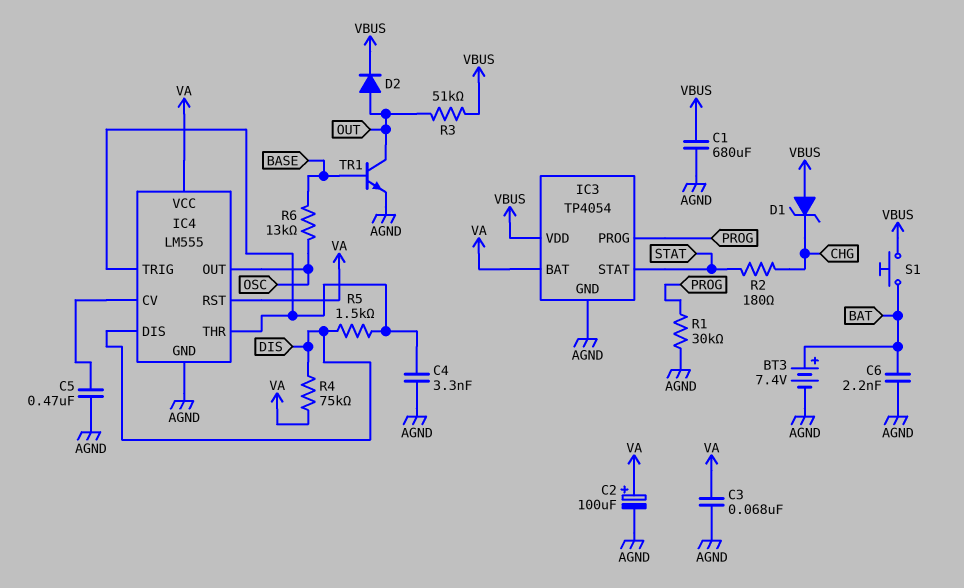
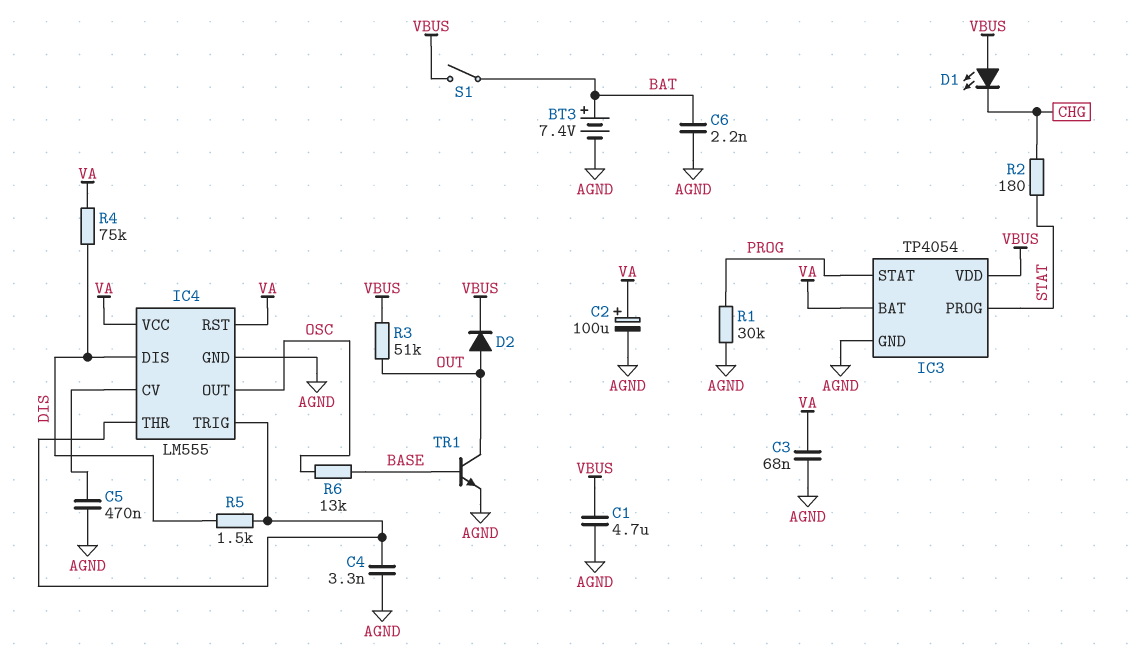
C1: 680uF (AGND, VBUS) -> 4.7uF (AGND, VBUS)
D1: zener (A VBUS, K CHG) -> LED (A VBUS, K CHG)
IC3 pin PROG: PROG -> STAT
IC3 pin STAT: STAT -> PROG
S1: button (BAT, VBUS) -> switch (BAT, VBUS)

